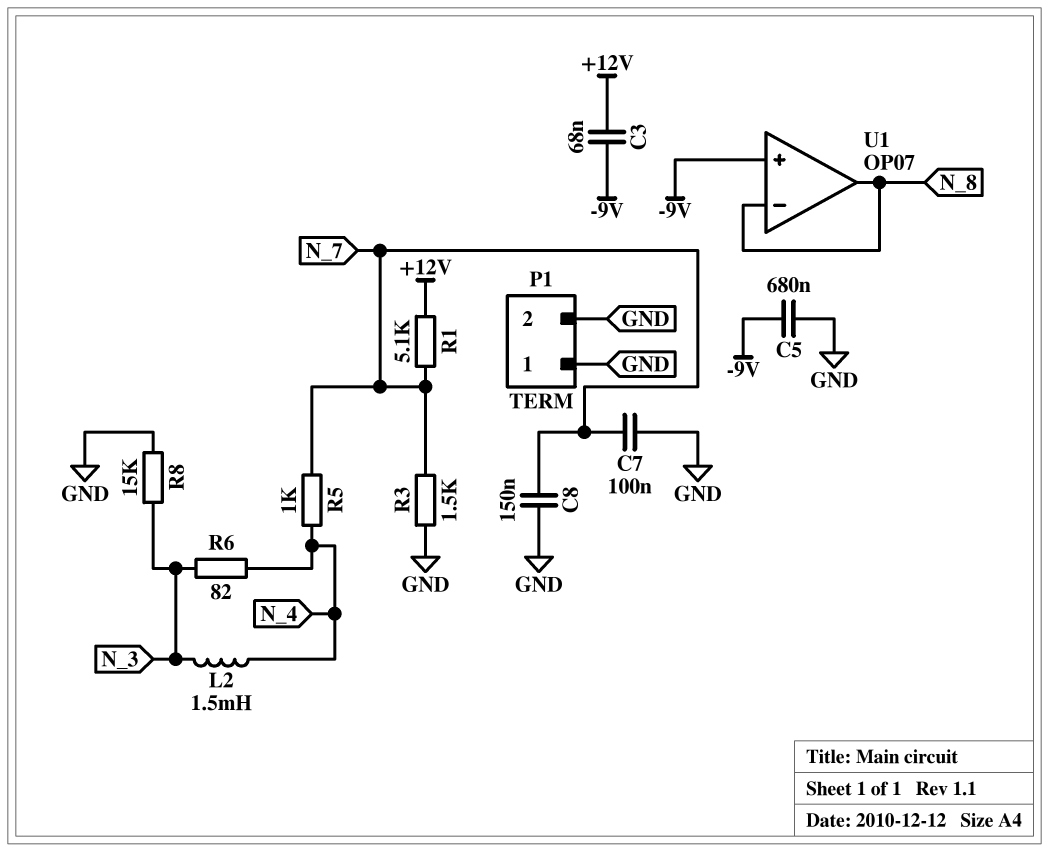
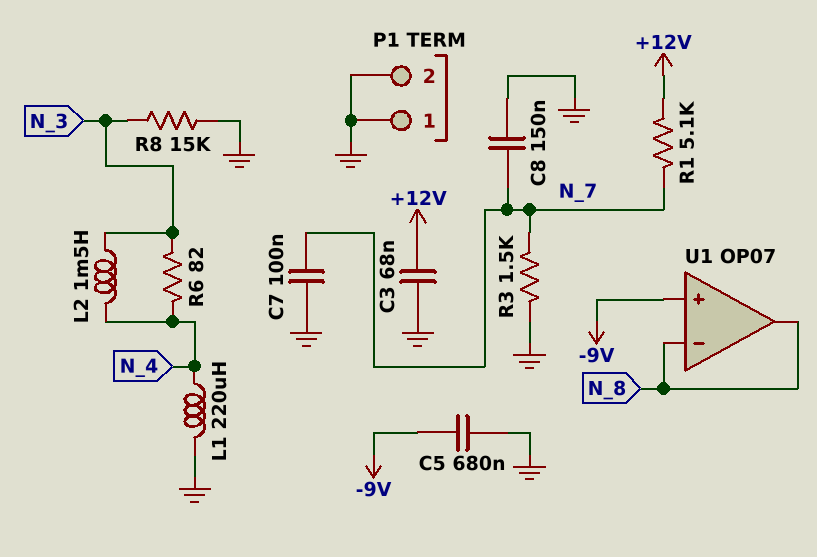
C3: 68nF (+12V, -9V) -> 68nF (+12V, GND)
L1: none -> 220uH (GND, N_4)
R5: 1k (N_4, N_7) -> none

